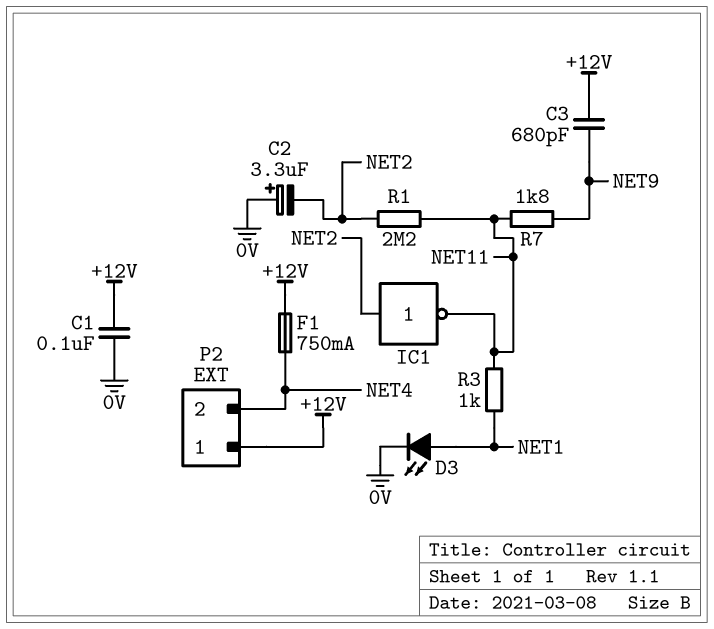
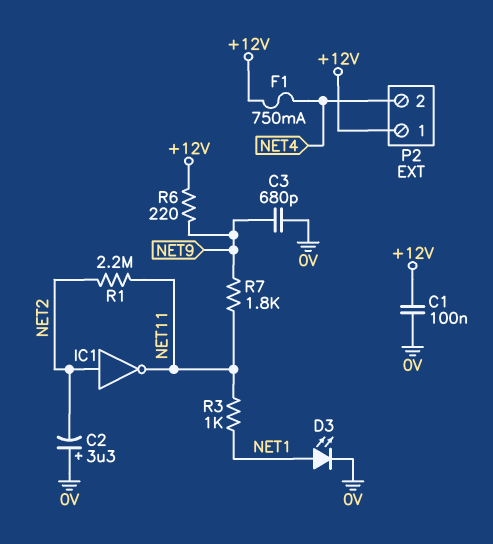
C3: 680pF (+12V, NET9) -> 680pF (0V, NET9)
R6: none -> 220 (+12V, NET9)

